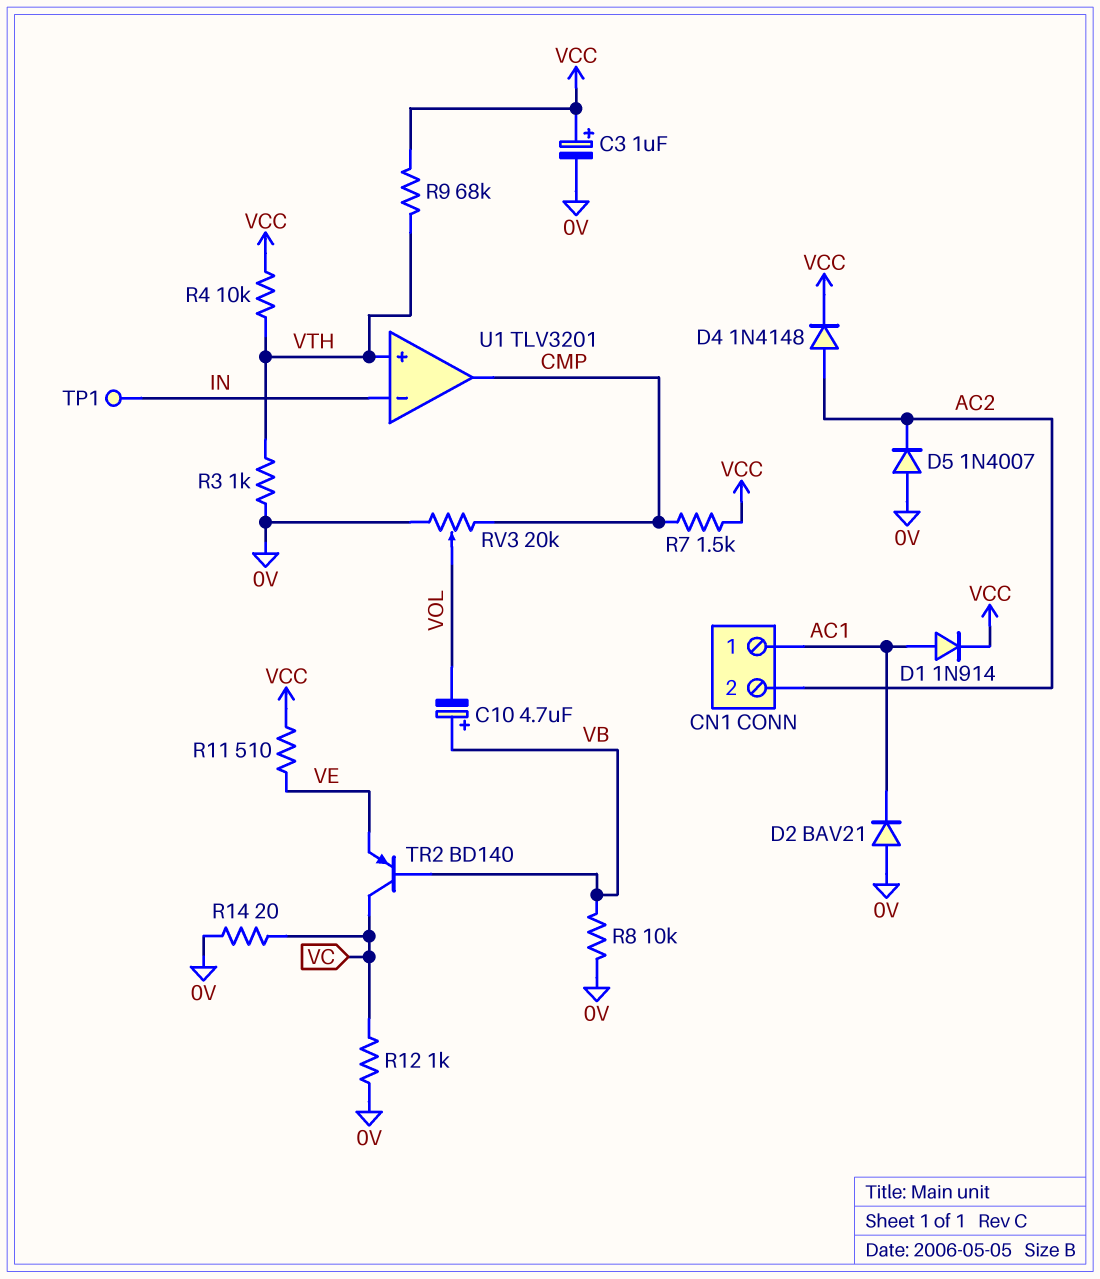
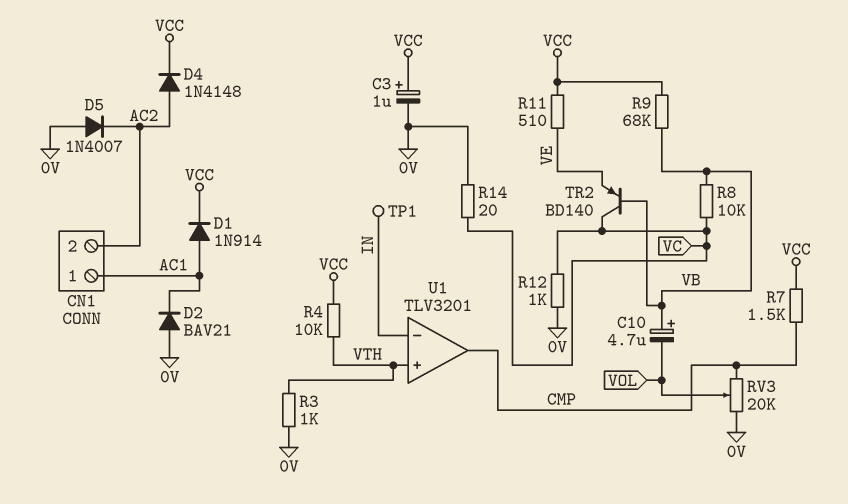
R8: 10k (0V, VB) -> 10k (VB, VC)
R9: 68k (VCC, VTH) -> 68k (VB, VCC)

